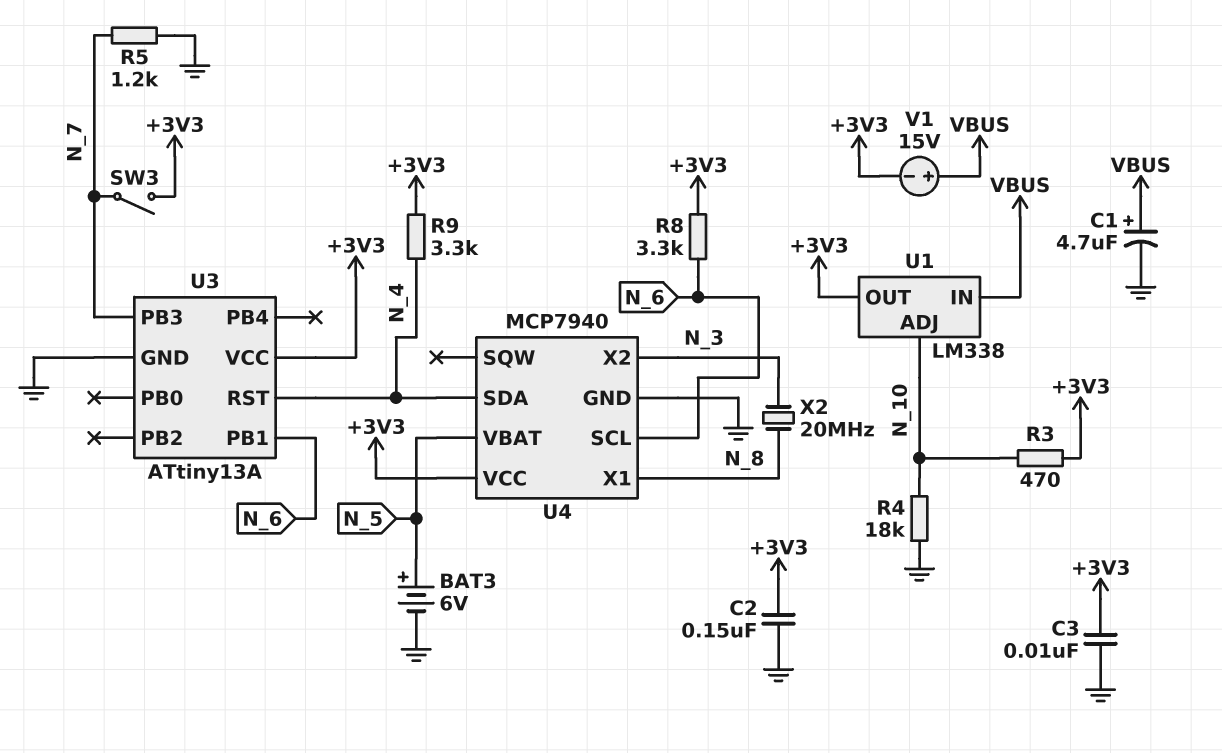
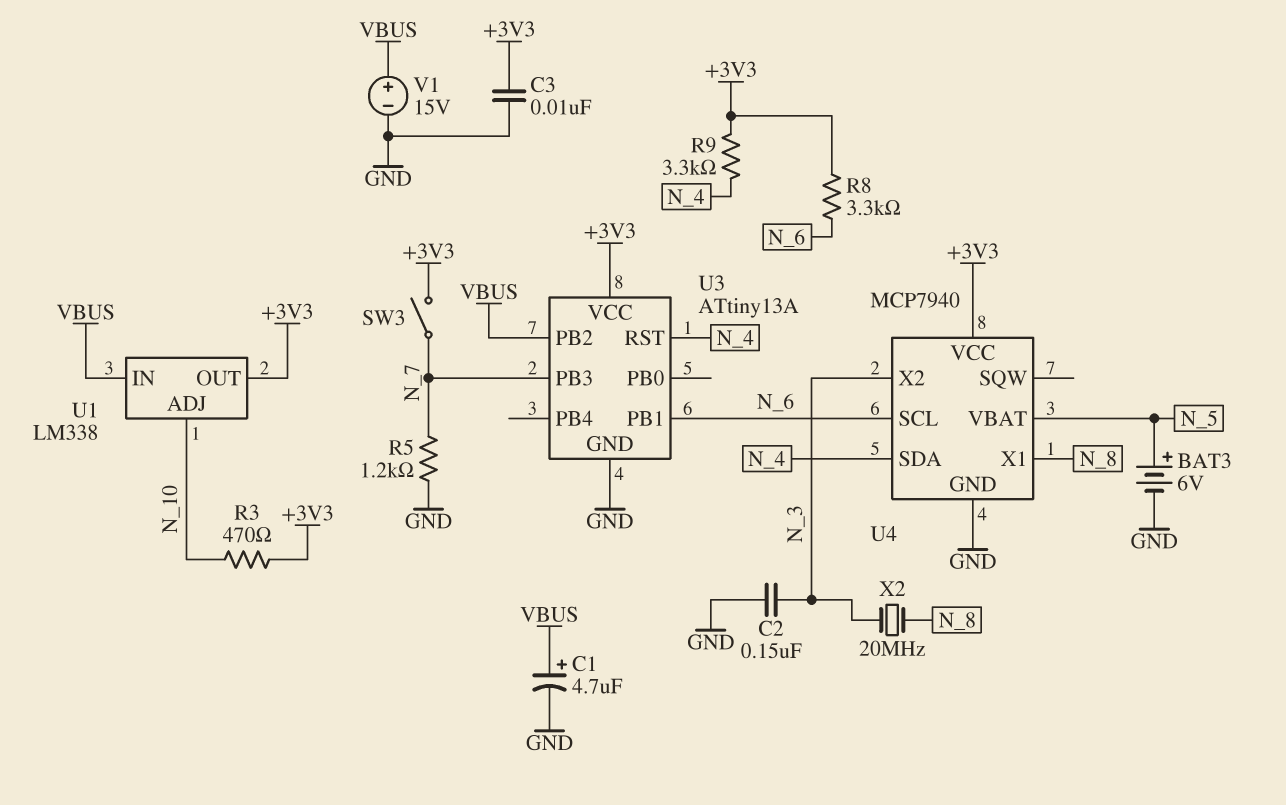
C2: 150nF (+3V3, GND) -> 150nF (GND, N_3)
R4: 18k (GND, N_10) -> none
U3 pin PB2: none -> VBUS
V1: 15V (plus VBUS, minus +3V3) -> 15V (plus VBUS, minus GND)

